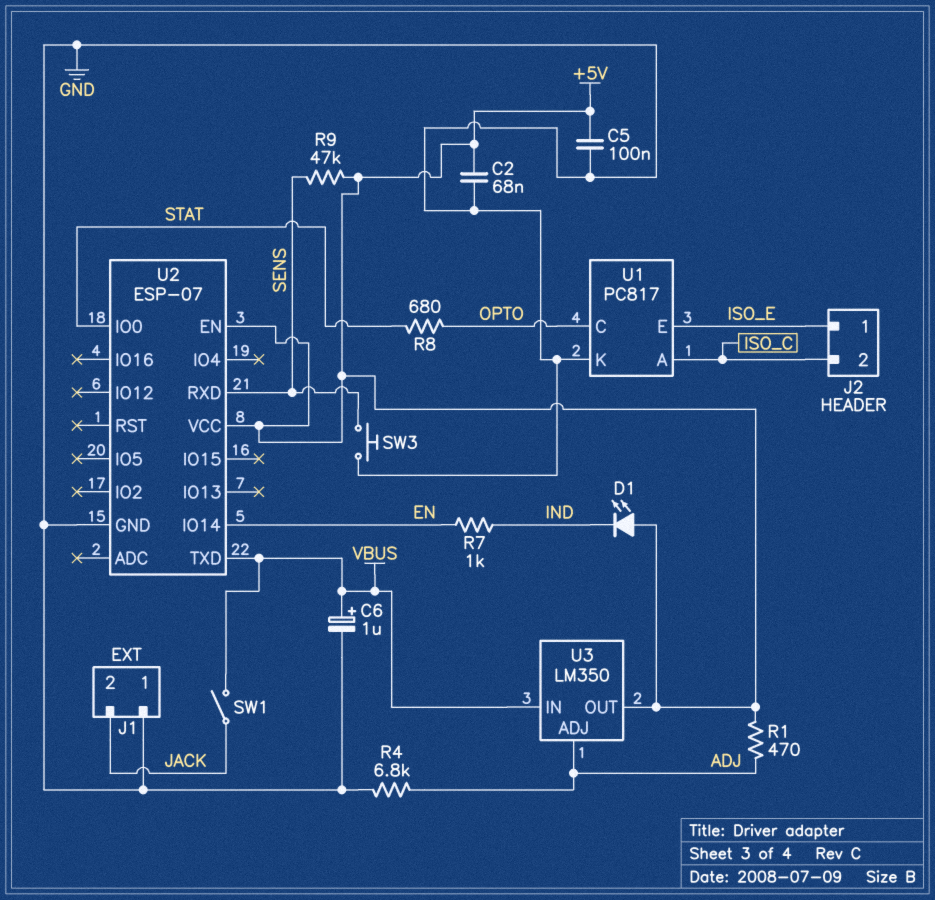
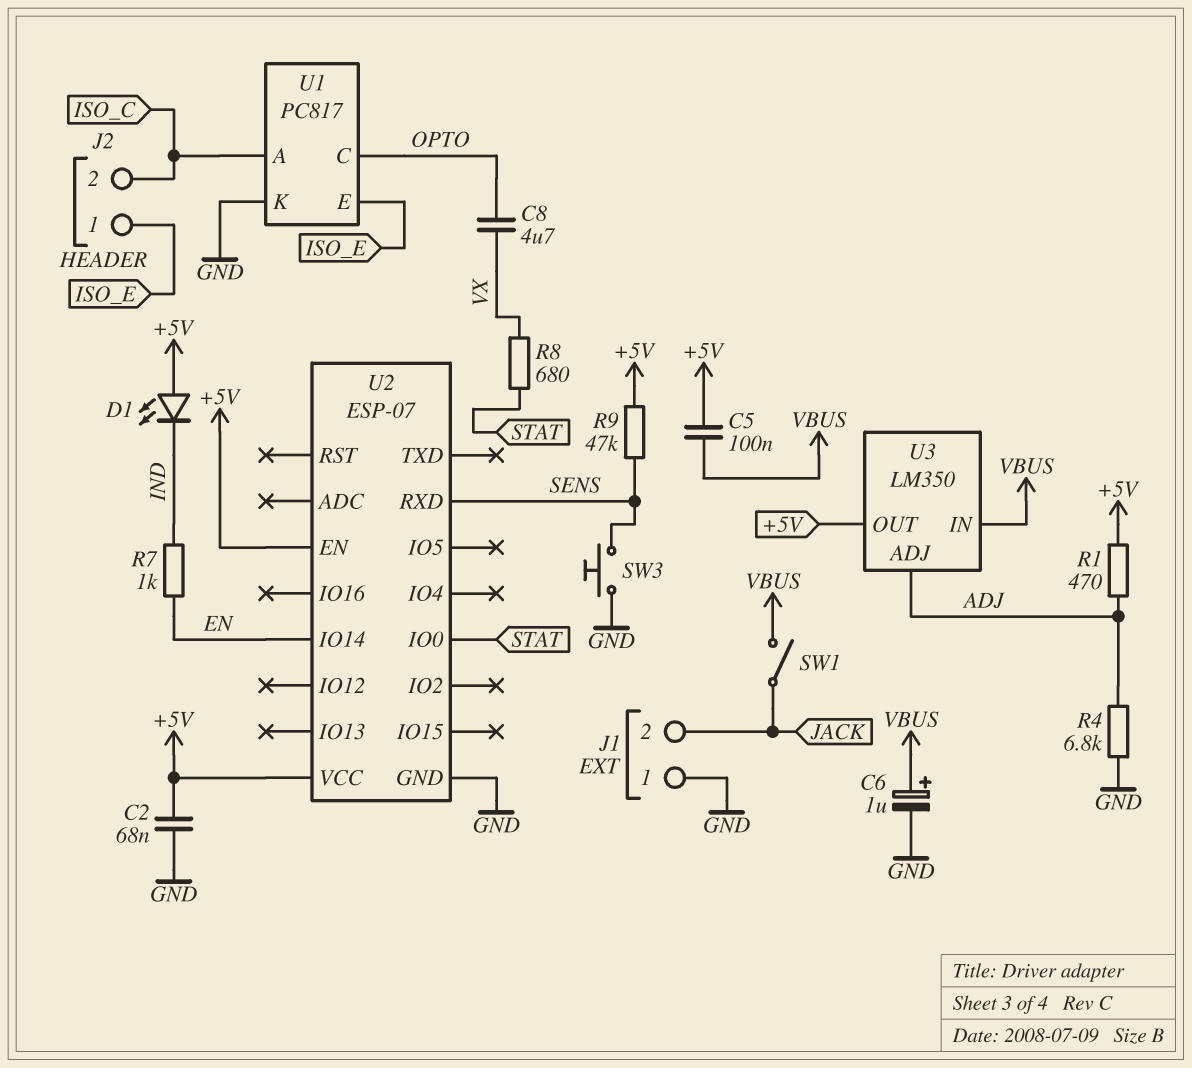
C5: 100nF (+5V, GND) -> 100nF (+5V, VBUS)
C8: none -> 4.7uF (OPTO, VX)
R8: 680 (OPTO, STAT) -> 680 (STAT, VX)
U2 pin TXD: VBUS -> none

